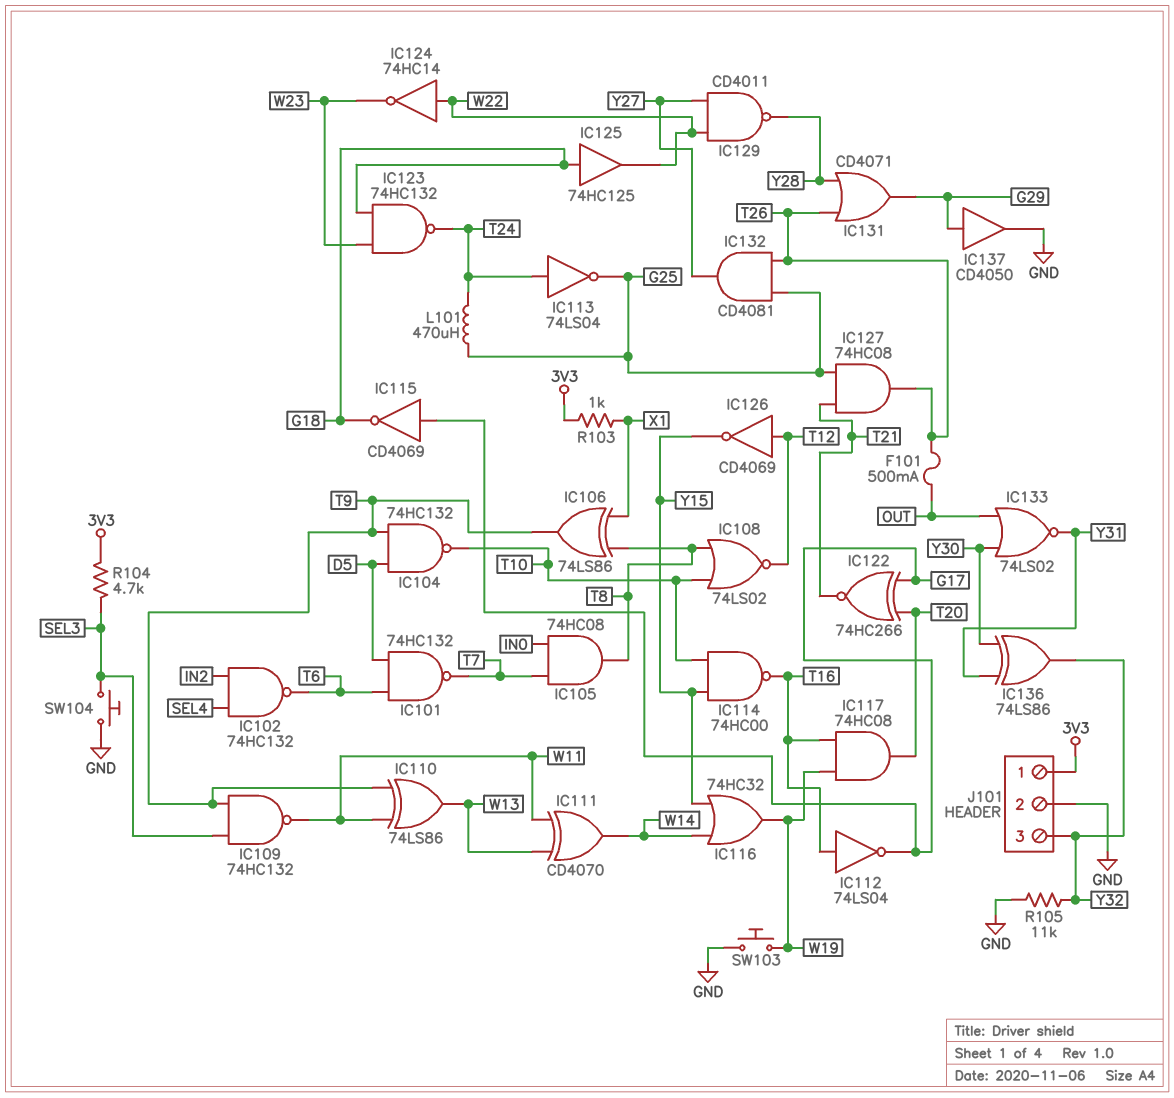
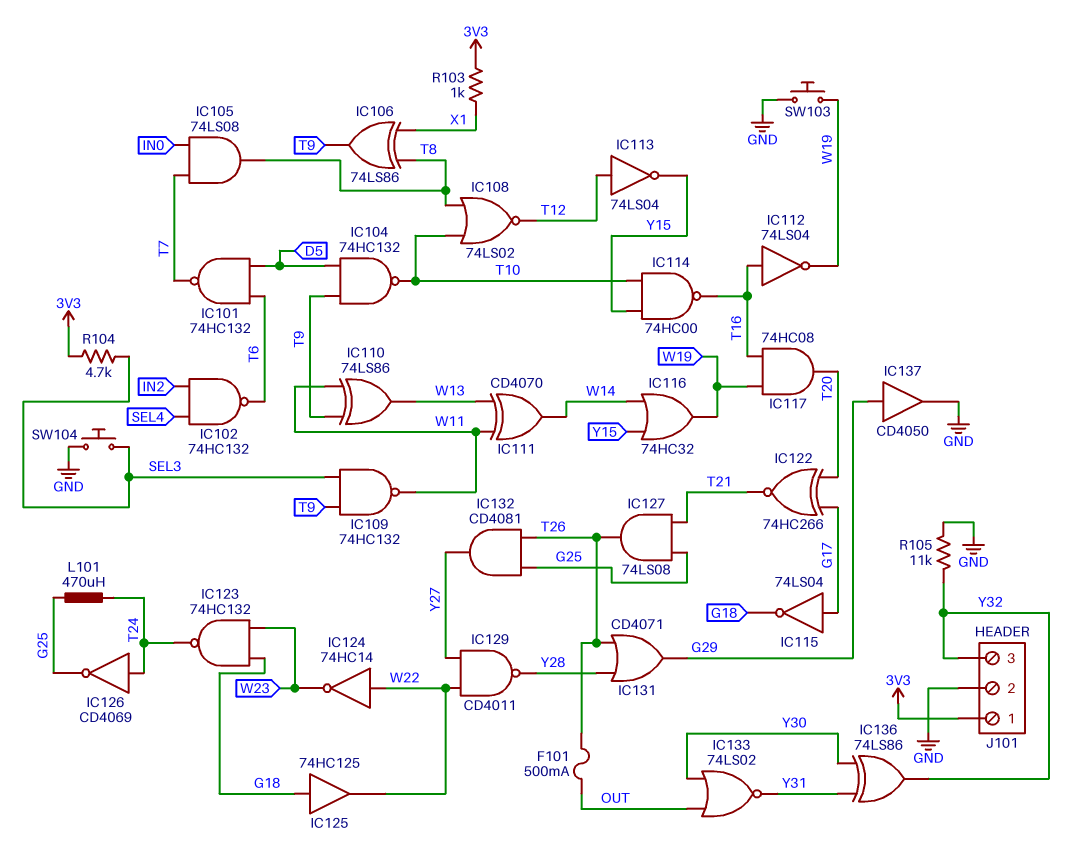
IC105: AND 74HC08 (in IN0, in T7, out T8) -> AND 74LS08 (in IN0, in T7, out T8)
IC112: NOT 74LS04 (in T16, out G17) -> NOT 74LS04 (in T16, out W19)
IC113: NOT 74LS04 (in T24, out G25) -> NOT 74LS04 (in T12, out Y15)
IC115: NOT CD4069 (in G17, out G18) -> NOT 74LS04 (in G17, out G18)
IC126: NOT CD4069 (in T12, out Y15) -> NOT CD4069 (in T24, out G25)
IC127: AND 74HC08 (in G25, in T21, out T26) -> AND 74LS08 (in G25, in T21, out T26)

